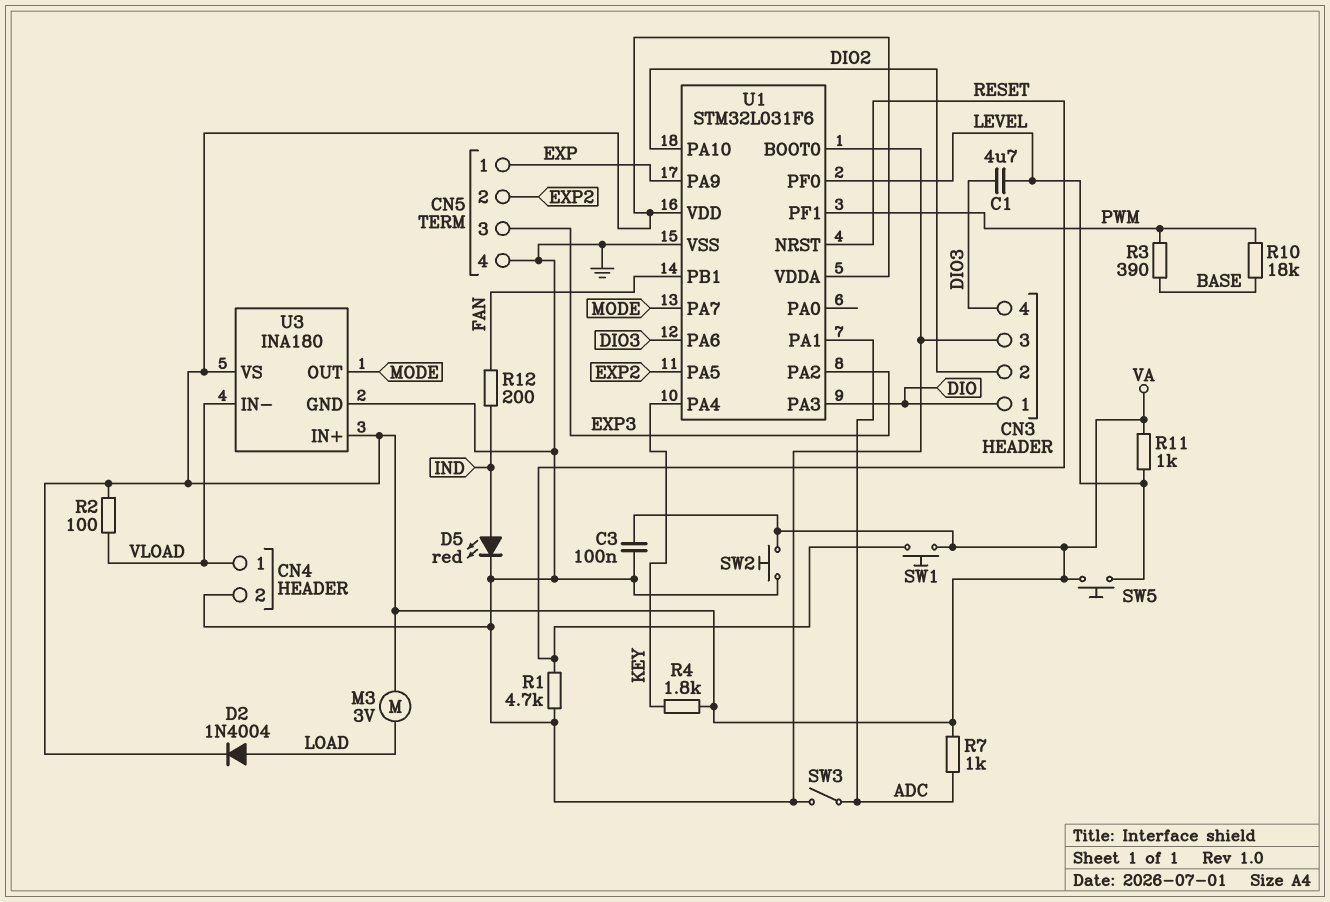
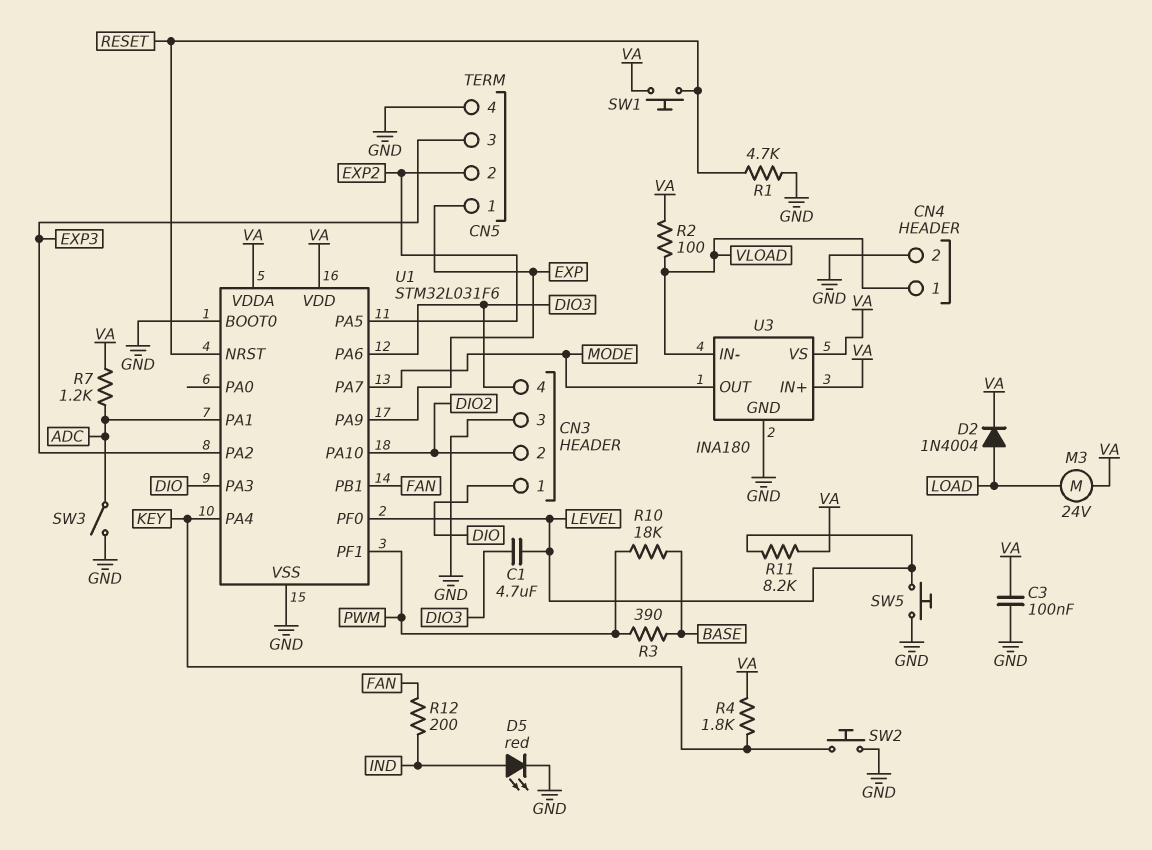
M3: motor 3V (LOAD, VA) -> motor 24V (LOAD, VA)
R7: 1k (ADC, VA) -> 1.2k (ADC, VA)
R11: 1k (LEVEL, VA) -> 8.2k (LEVEL, VA)
SW2: button (GND, VA) -> button (GND, KEY)
SW5: button (LEVEL, VA) -> button (GND, LEVEL)

